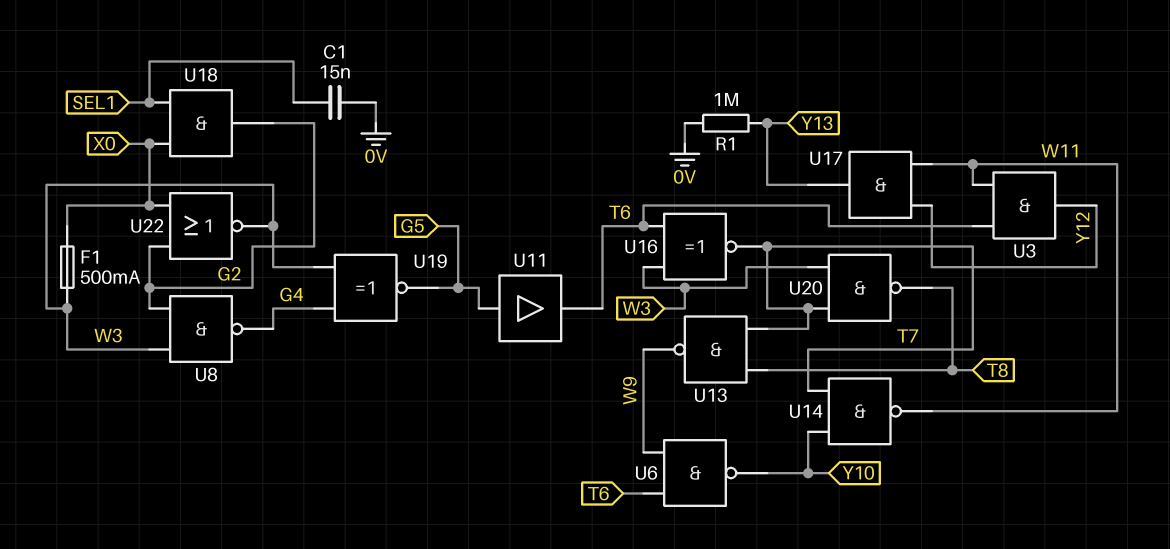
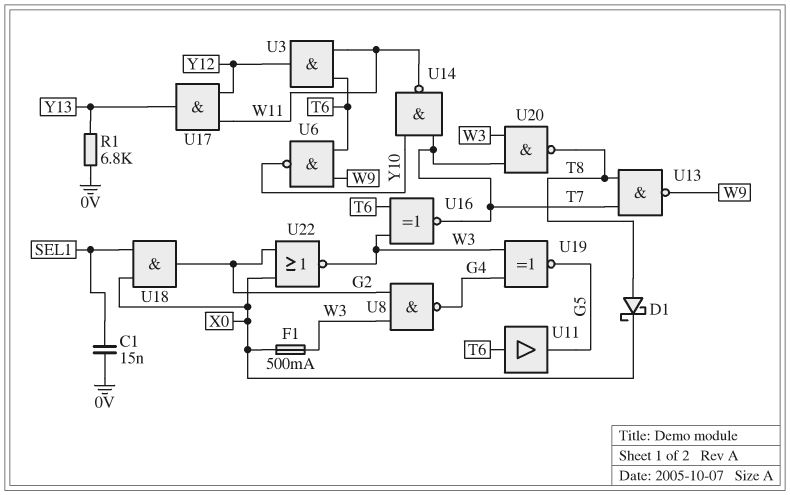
D1: none -> schottky (A T8, K X0)
R1: 1M (0V, Y13) -> 6.8k (0V, Y13)
U11: buffer (in G5, out T6) -> buffer (in T6, out G5)

